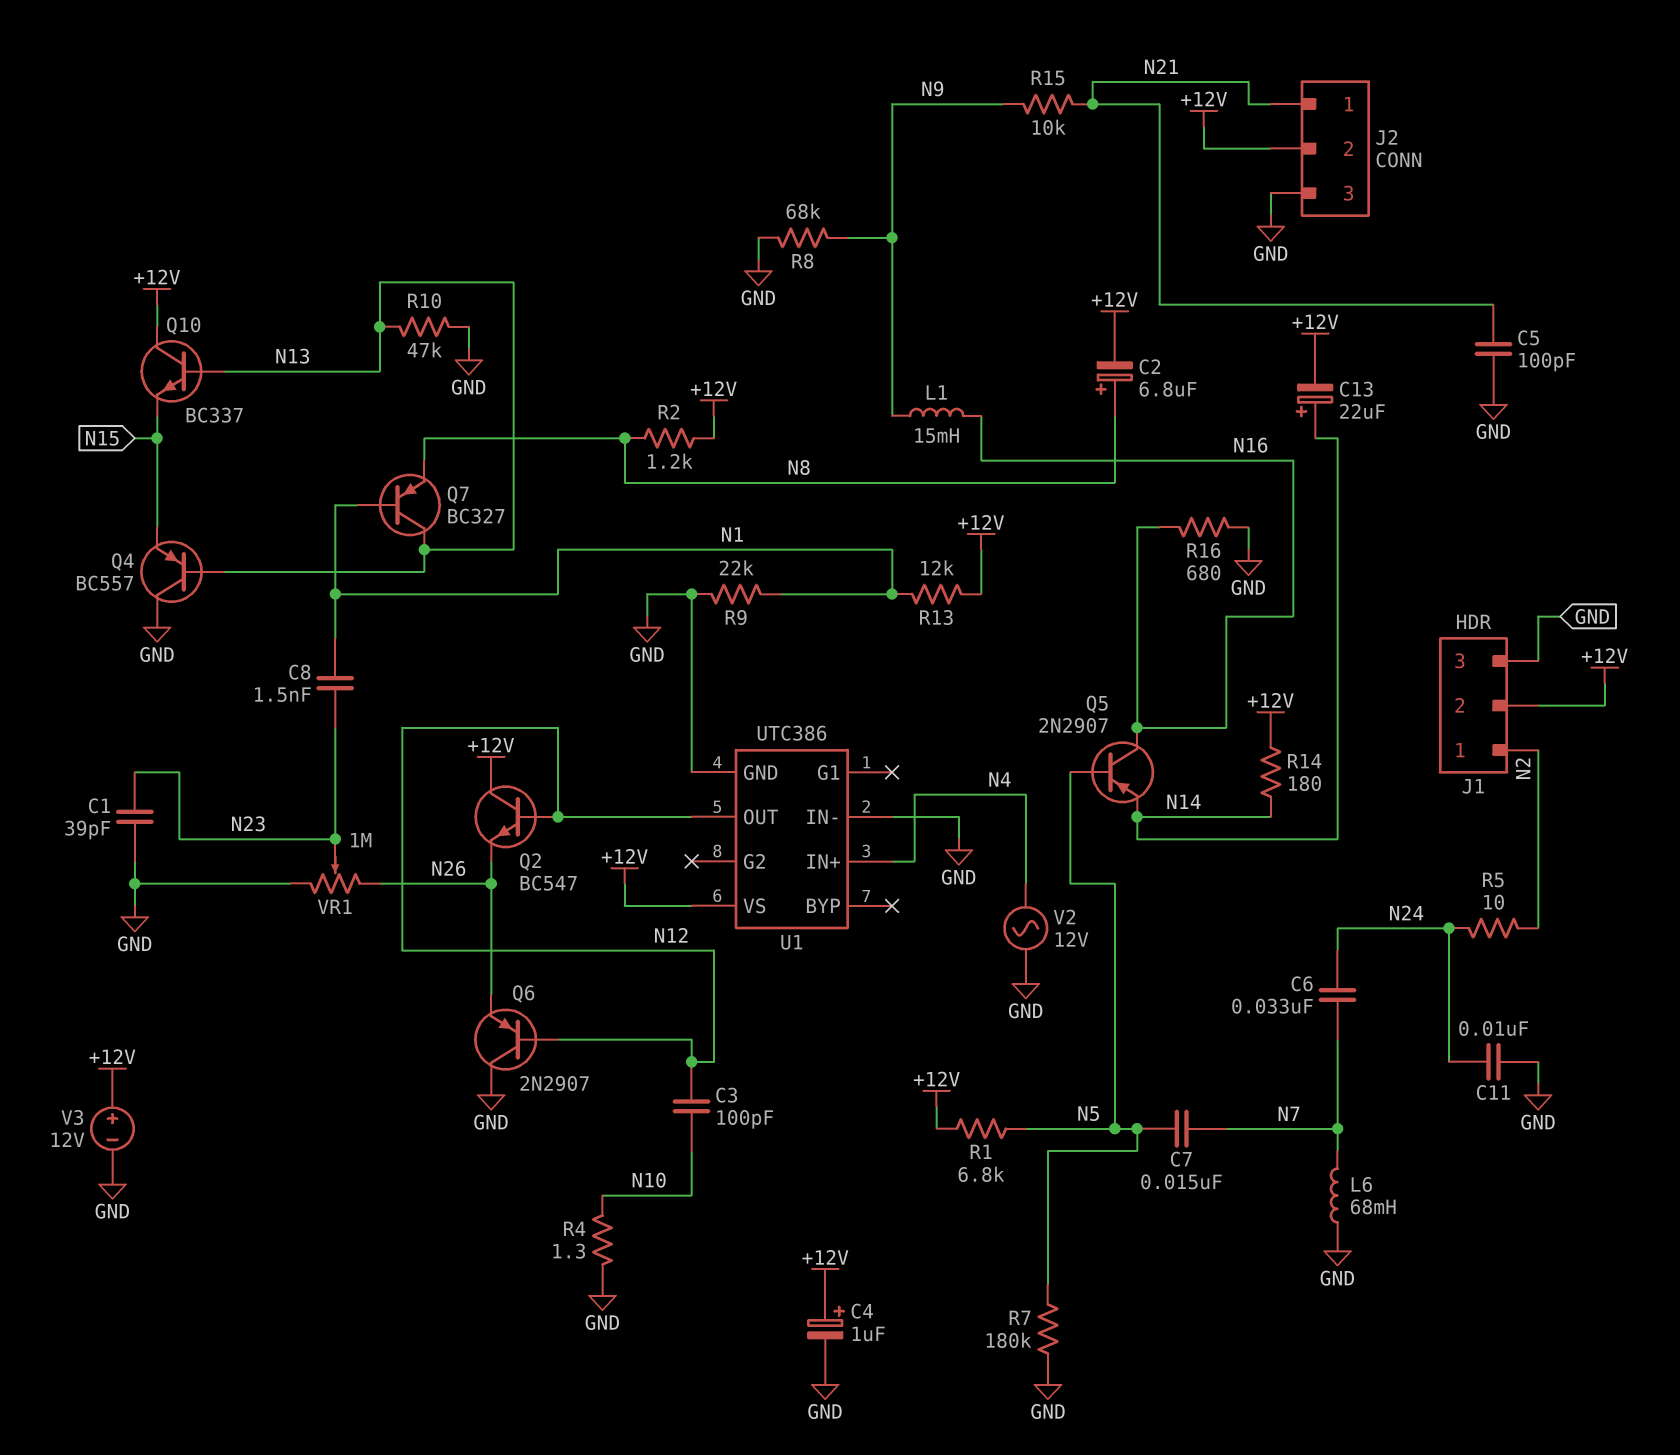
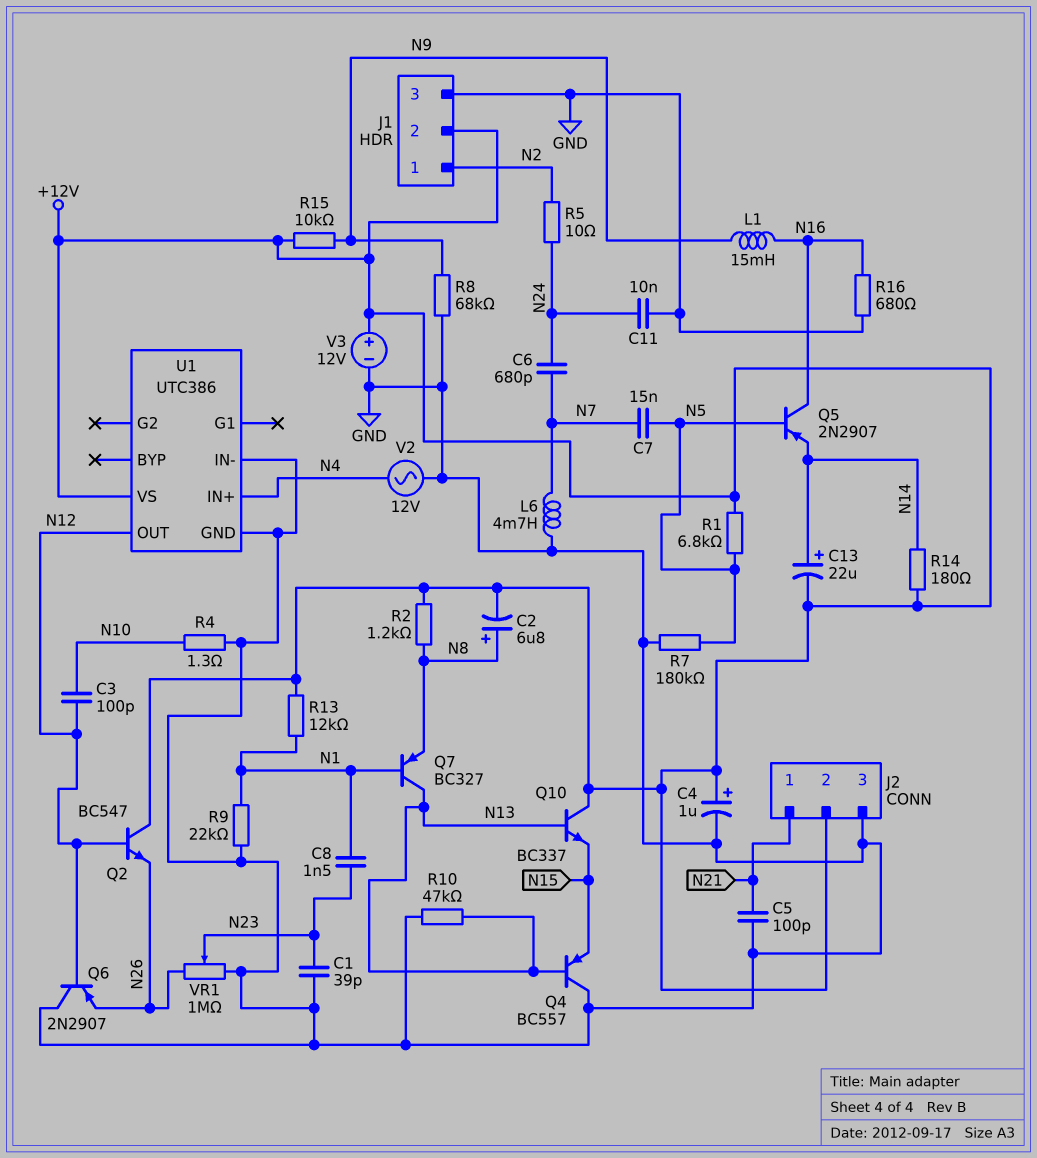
C6: 33nF (N7, N24) -> 680pF (N7, N24)
L6: 68mH (GND, N7) -> 4.7mH (GND, N7)
R15: 10k (N9, N21) -> 10k (+12V, N9)

